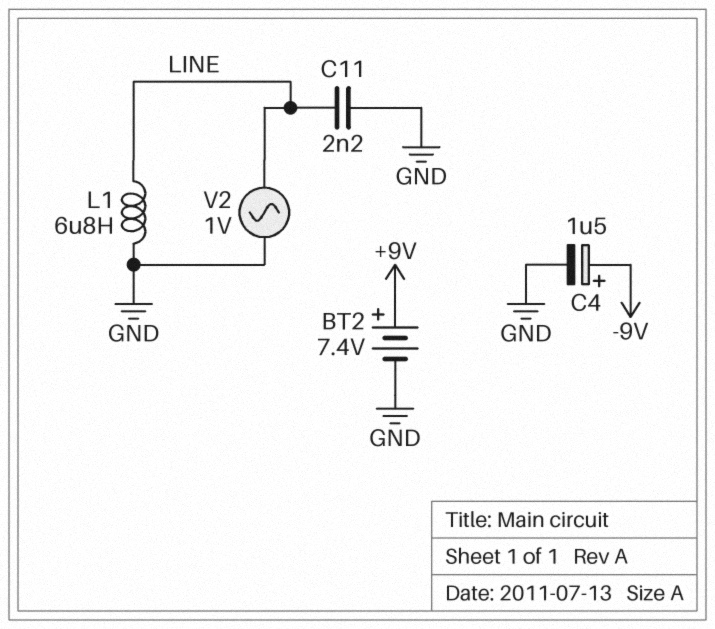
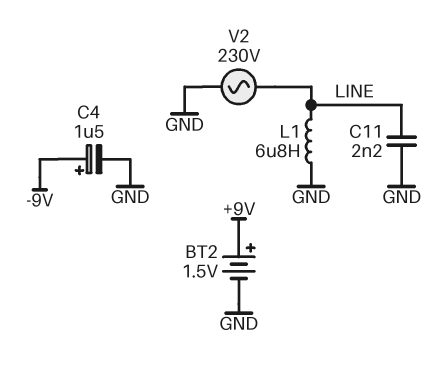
BT2: 7.4V (plus +9V, minus GND) -> 1.5V (plus +9V, minus GND)
V2: AC 1V (GND, LINE) -> AC 230V (GND, LINE)

